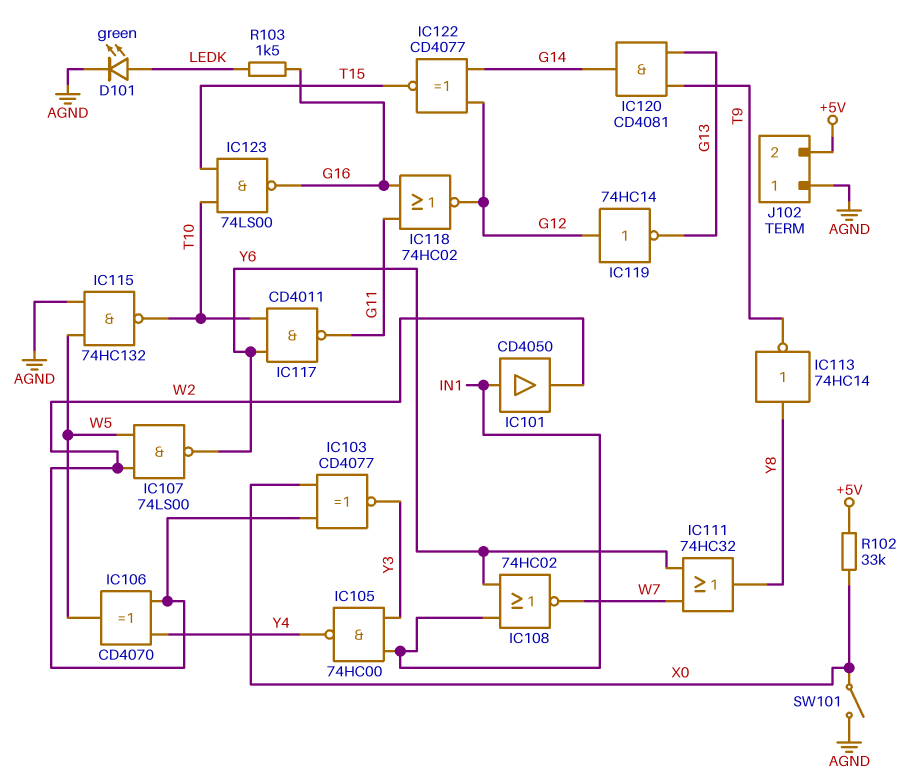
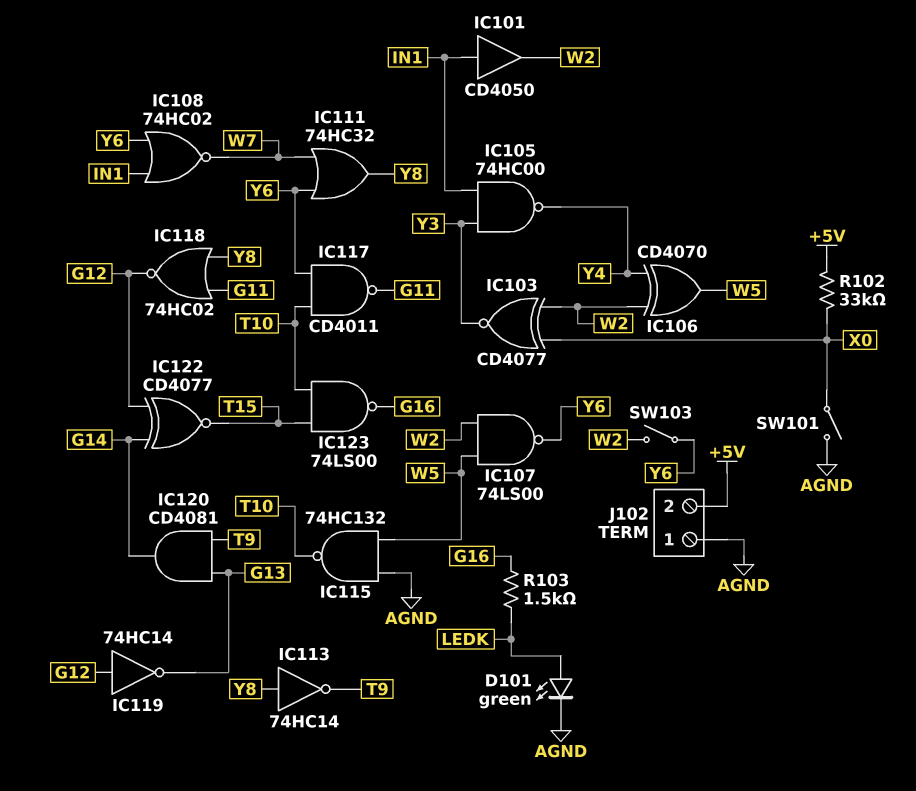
IC118: NOR 74HC02 (in G11, in G16, out G12) -> NOR 74HC02 (in G11, in Y8, out G12)
SW103: none -> switch (W2, Y6)

